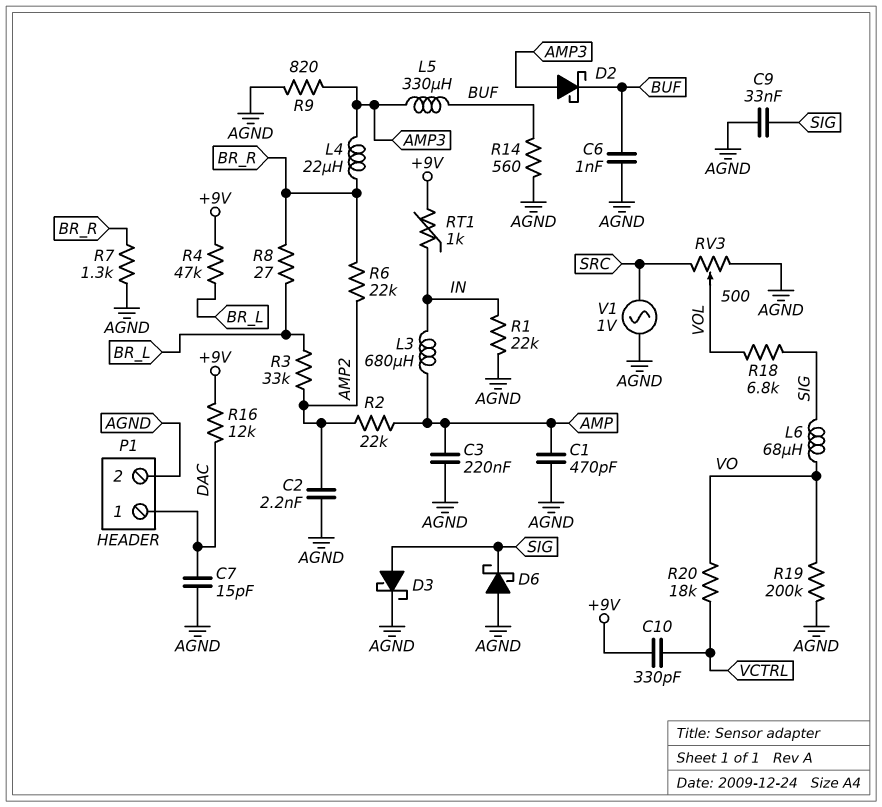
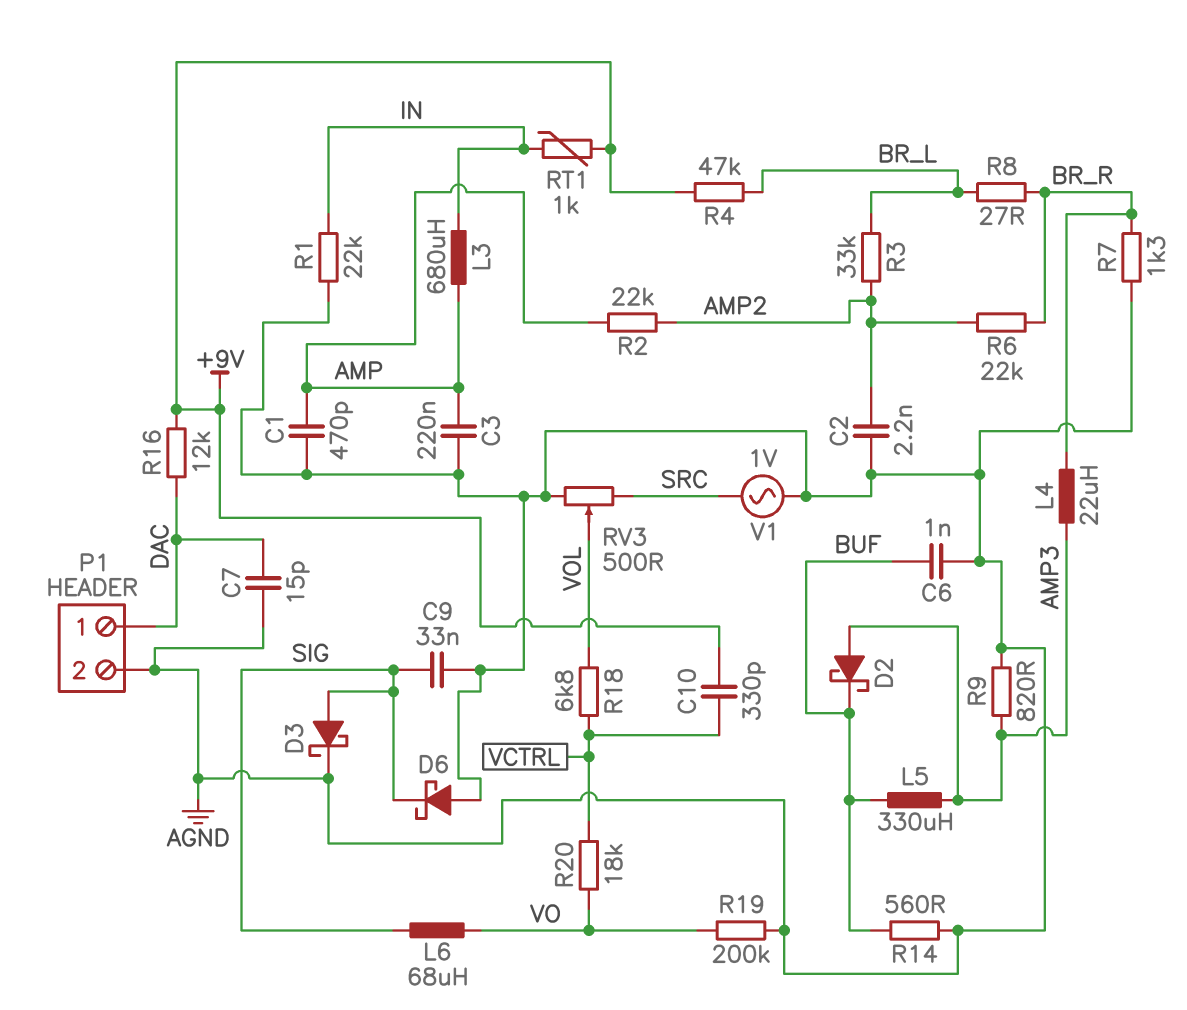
R18: 6.8k (SIG, VOL) -> 6.8k (VCTRL, VOL)

